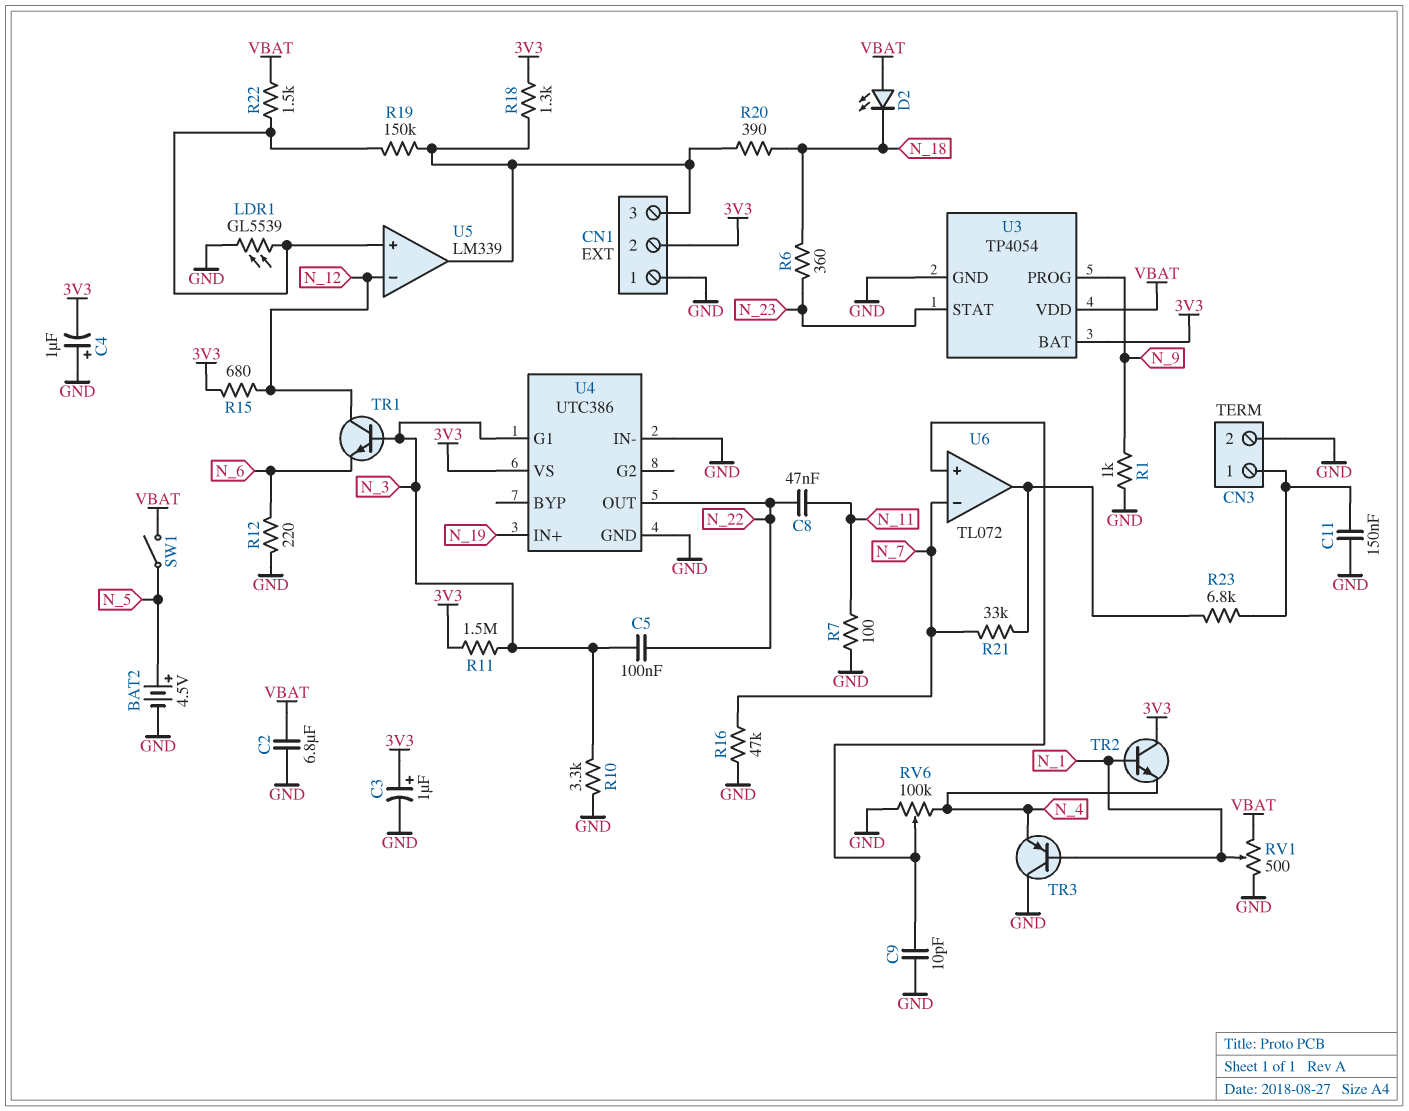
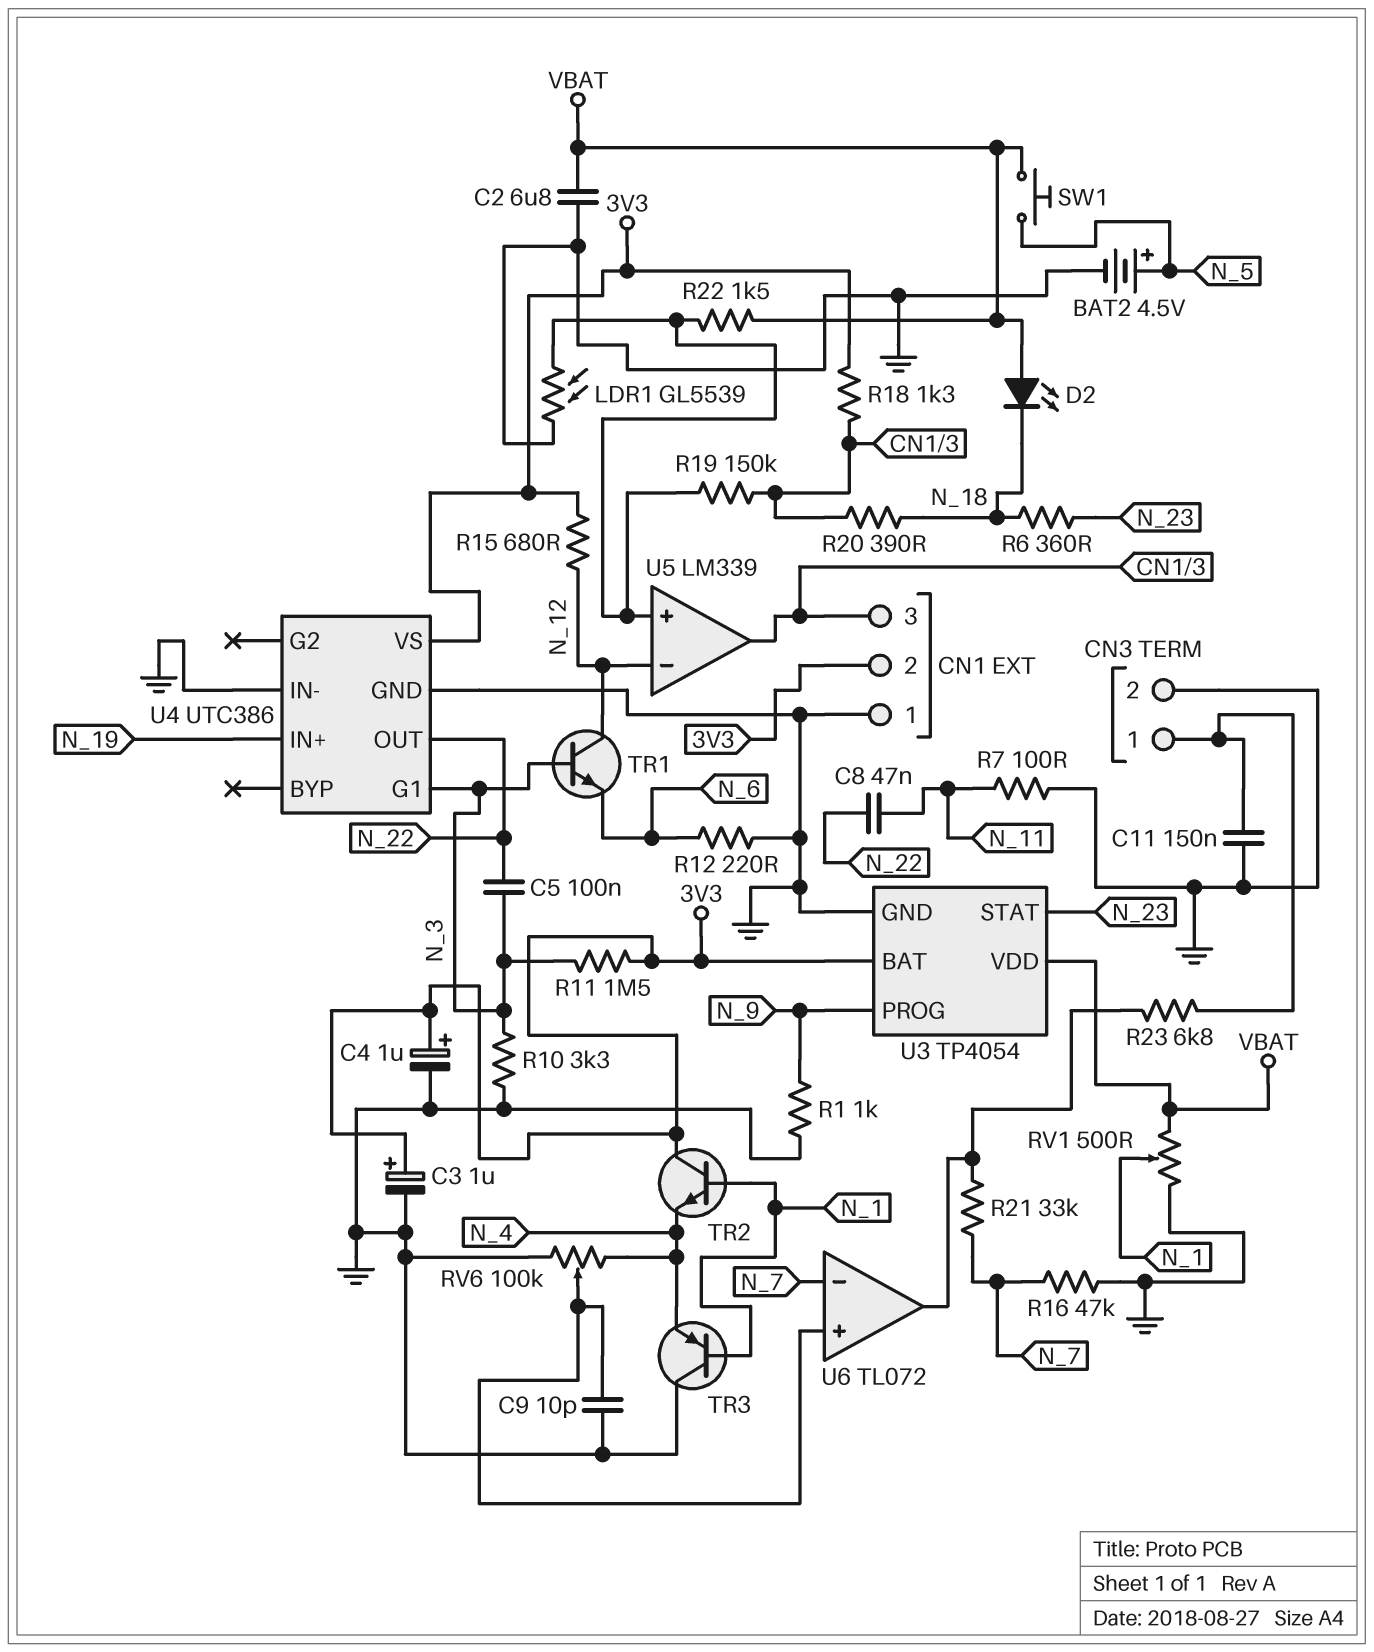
C4: 1uF (plus GND, minus 3V3) -> 1uF (plus 3V3, minus GND)
SW1: switch (N_5, VBAT) -> button (N_5, VBAT)

